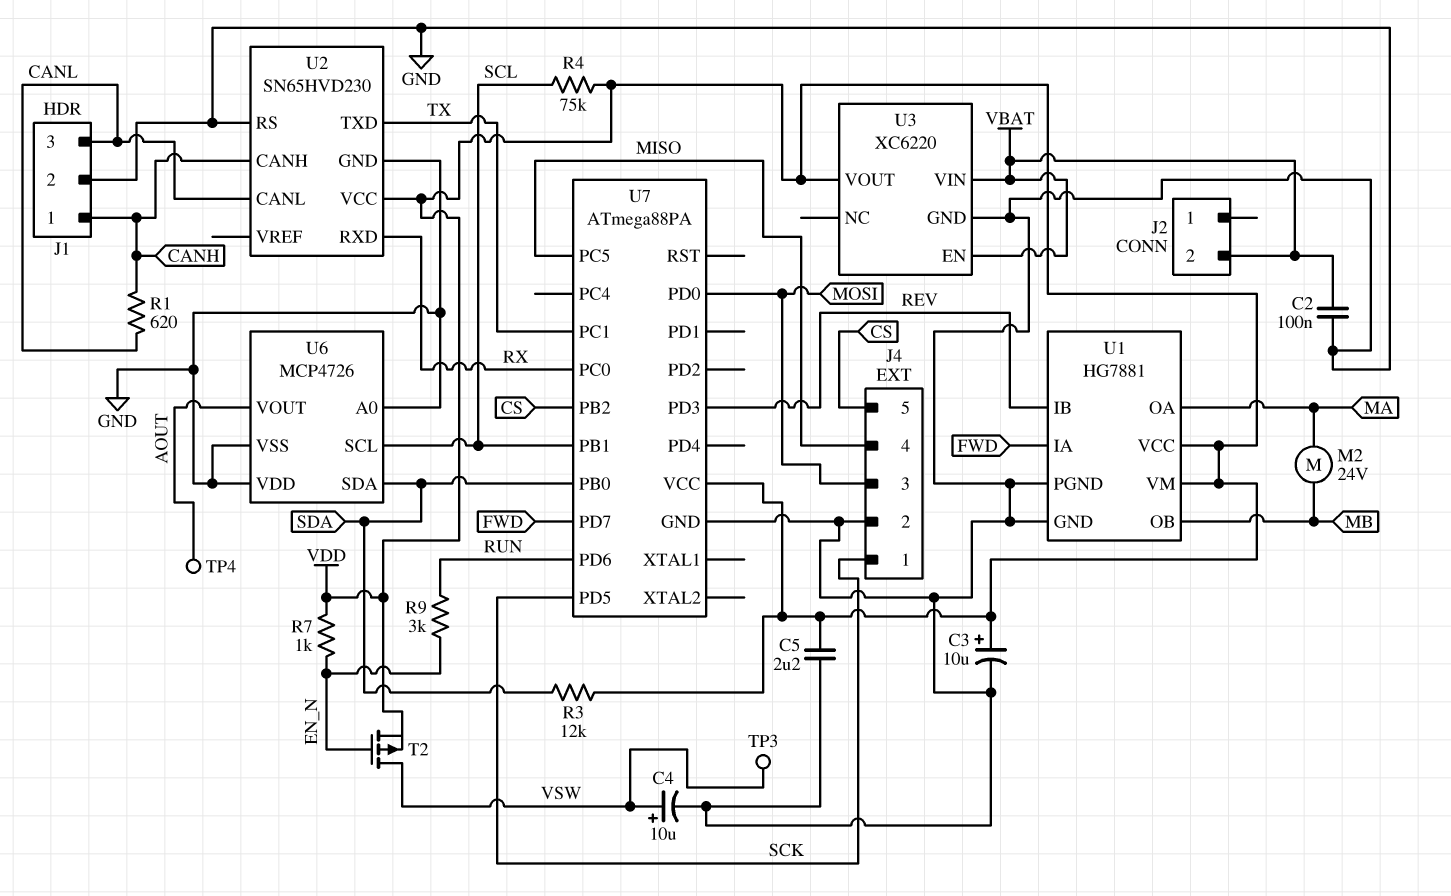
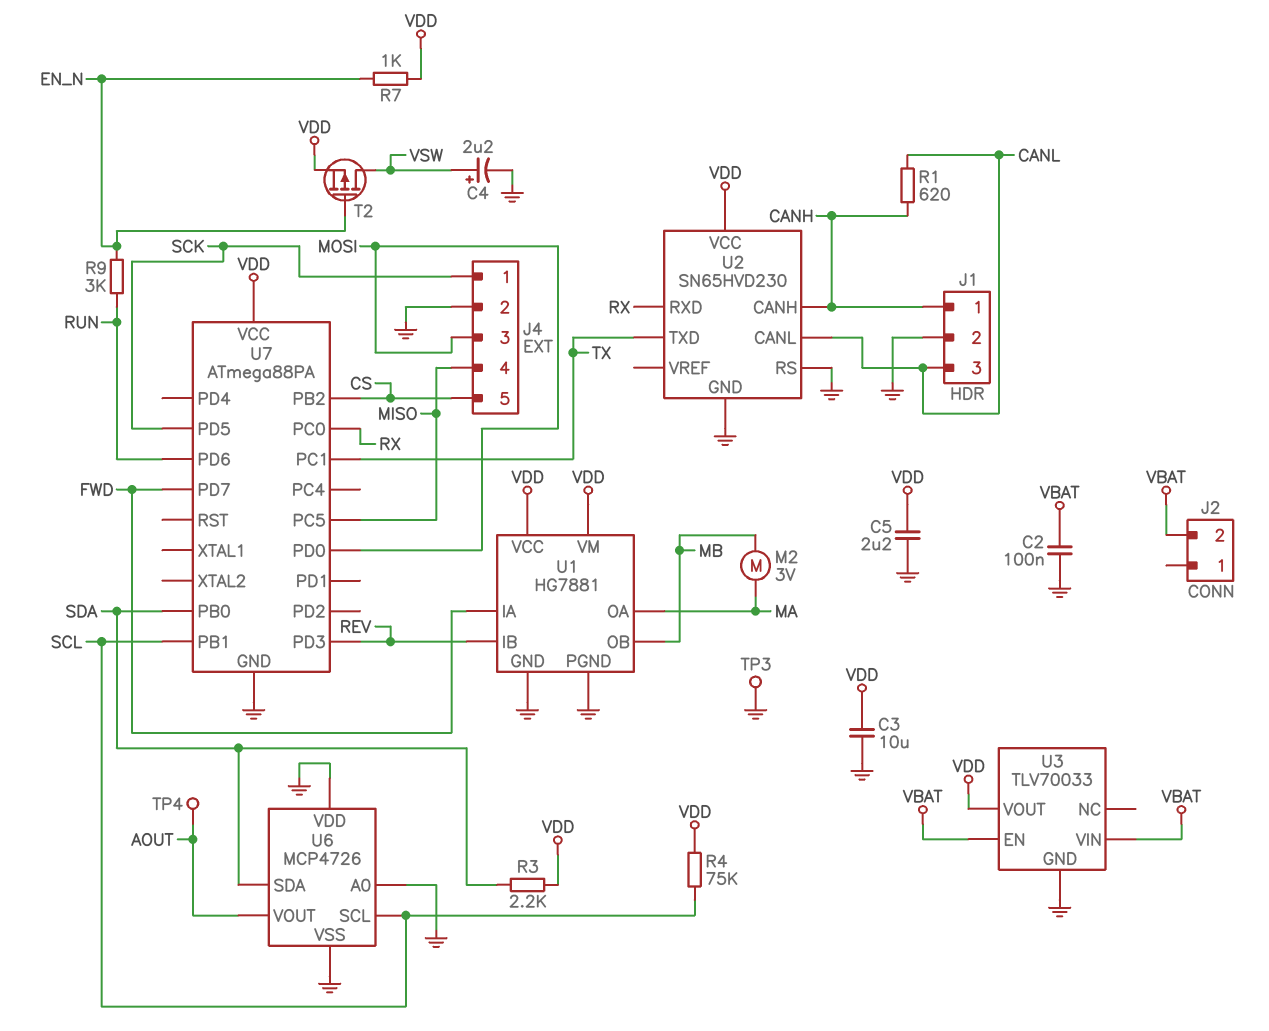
C3: 10uF (plus VDD, minus GND) -> 10uF (GND, VDD)
C4: 10uF (plus VSW, minus GND) -> 2.2uF (plus VSW, minus GND)
M2: motor 24V (MA, MB) -> motor 3V (MA, MB)
R3: 12k (SDA, VDD) -> 2.2k (SDA, VDD)
TP3: test point (VSW) -> test point (GND)
U3: XC6220 -> TLV70033

